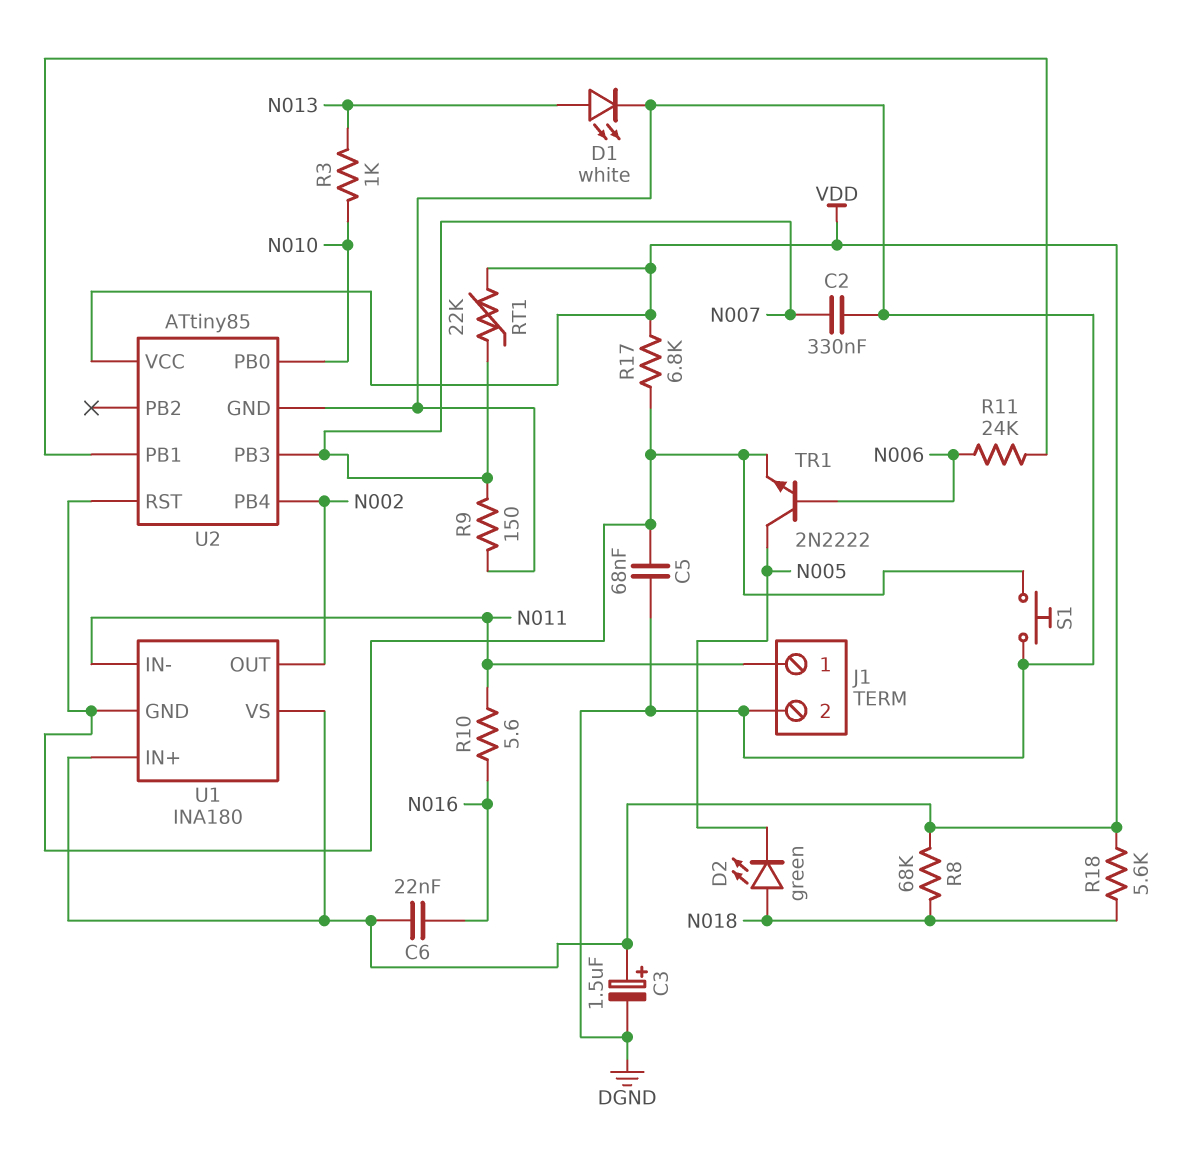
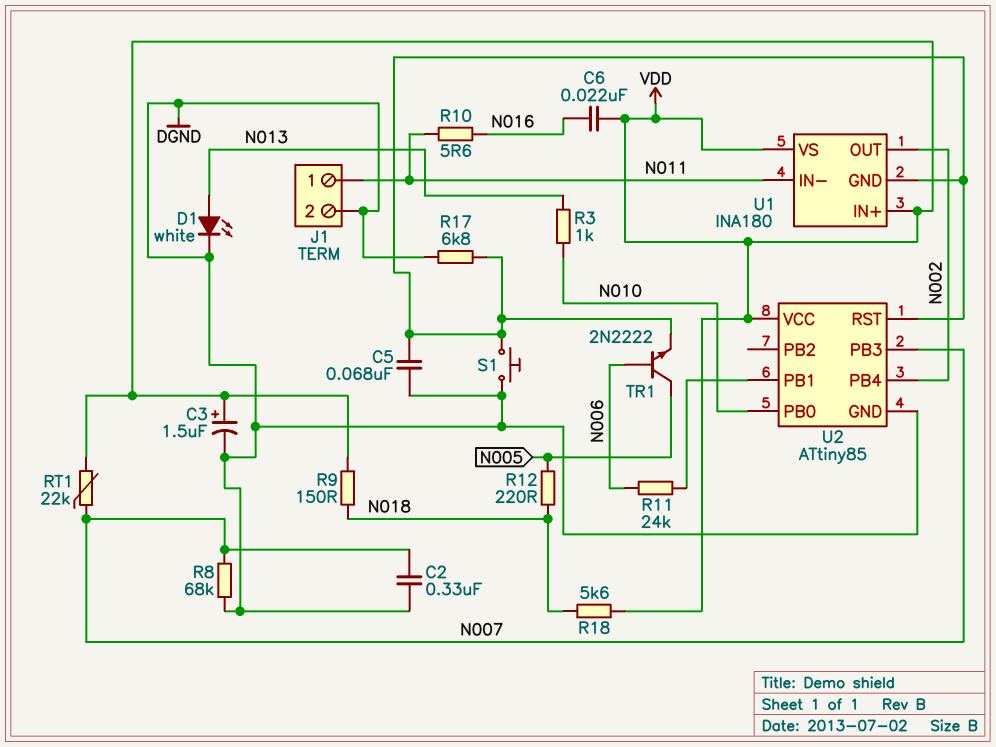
D2: LED green (A N018, K N005) -> none
R8: 68k (N018, VDD) -> 68k (DGND, N007)
R9: 150 (DGND, N007) -> 150 (N018, VDD)
R12: none -> 220 (N005, N018)
R17: 6.8k (U1/GND, VDD) -> 6.8k (DGND, U1/GND)

